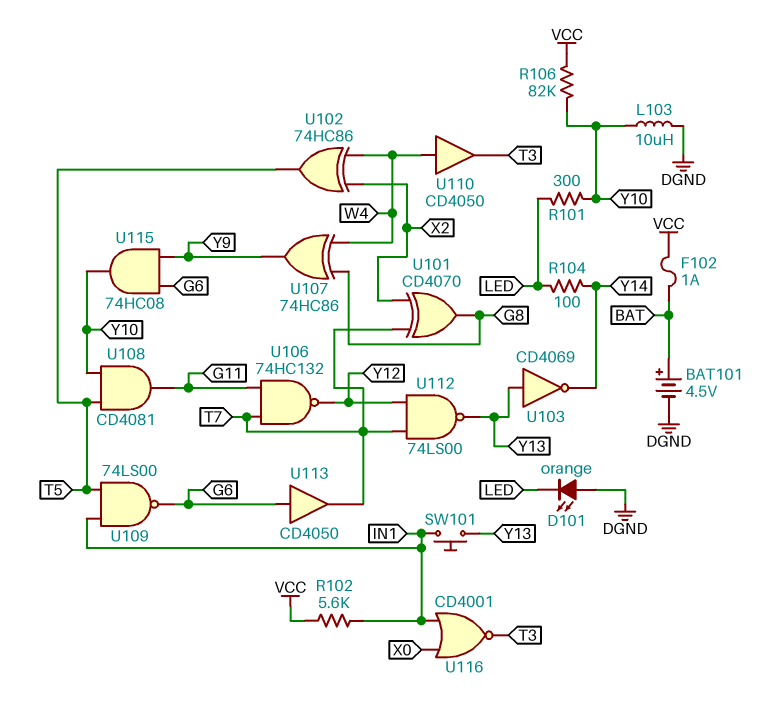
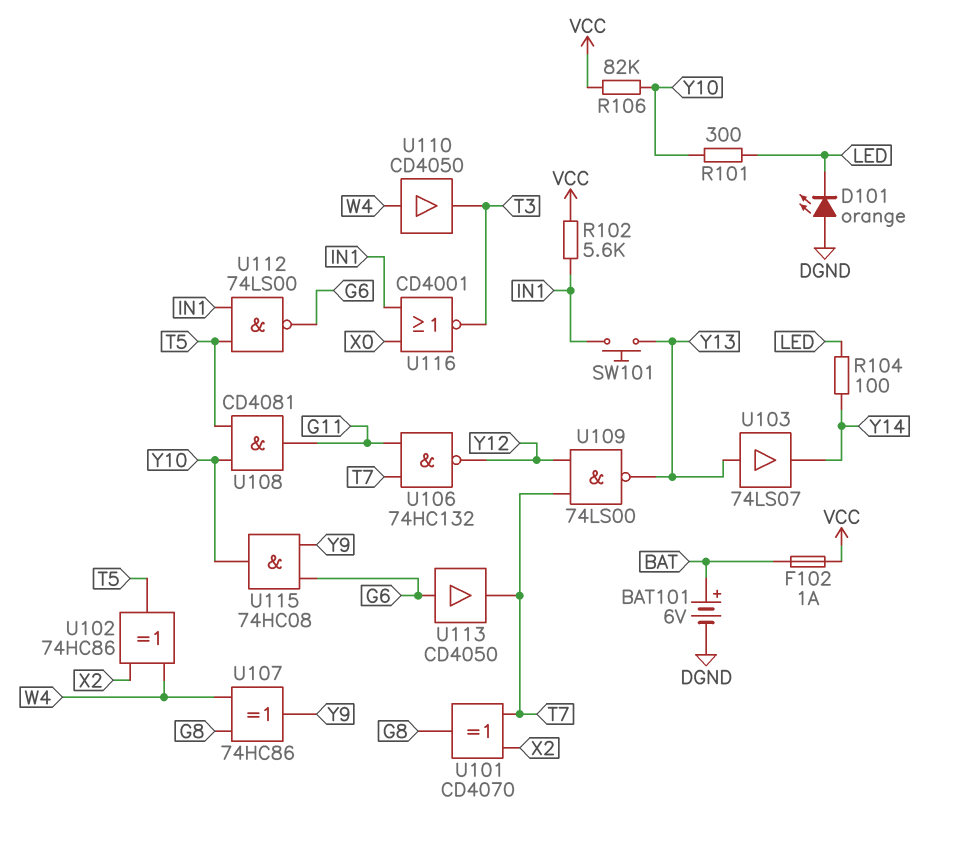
BAT101: 4.5V (plus BAT, minus DGND) -> 6V (plus BAT, minus DGND)
L103: 10uH (DGND, Y10) -> none
U103: NOT CD4069 (in Y13, out Y14) -> buffer 74LS07 (in Y13, out Y14)
U109: NAND 74LS00 (in IN1, in T5, out G6) -> NAND 74LS00 (in T7, in Y12, out Y13)
U112: NAND 74LS00 (in T7, in Y12, out Y13) -> NAND 74LS00 (in IN1, in T5, out G6)

